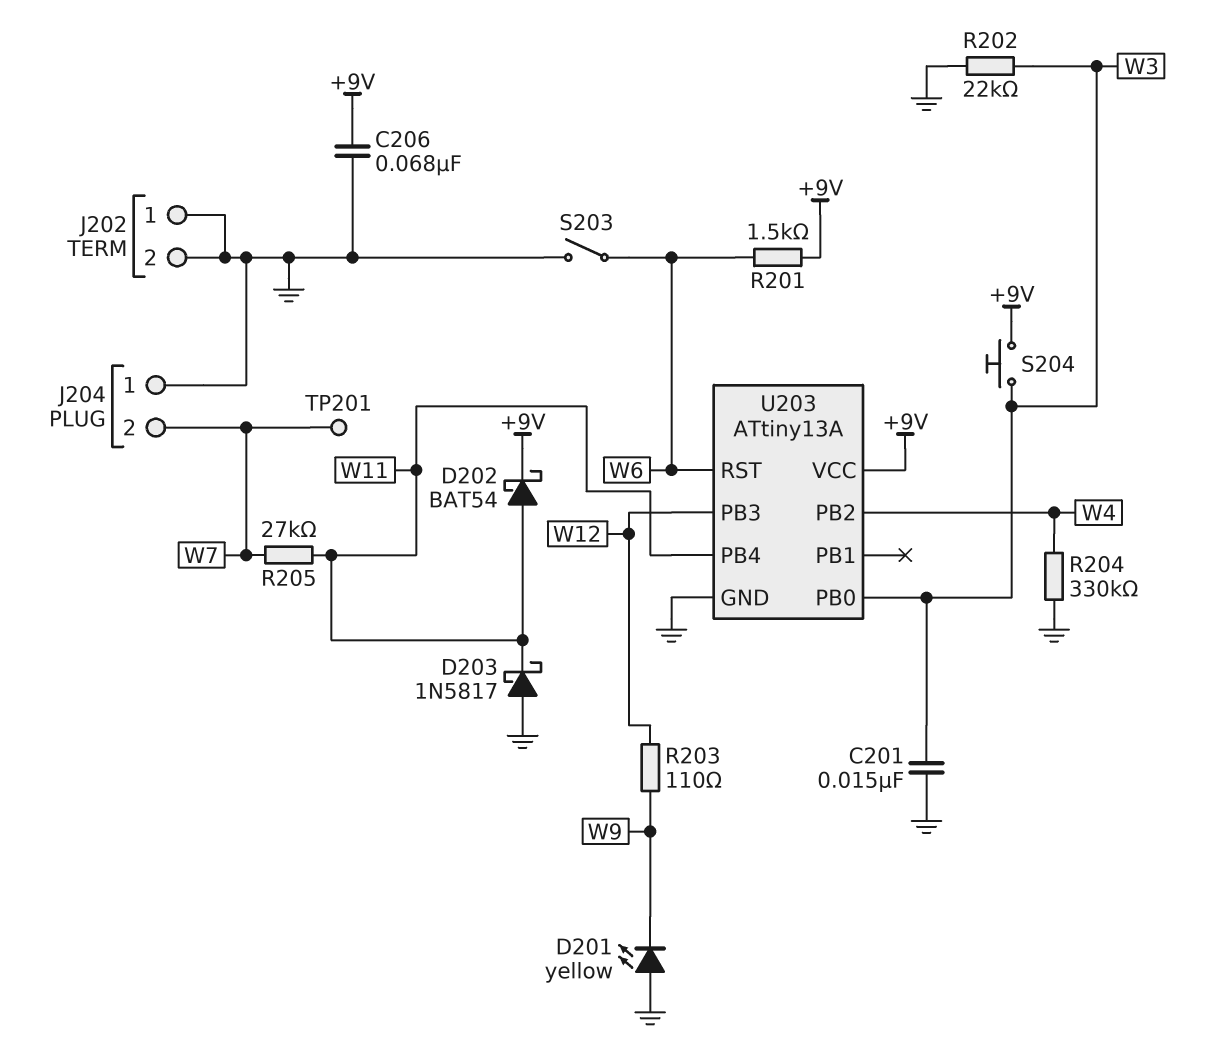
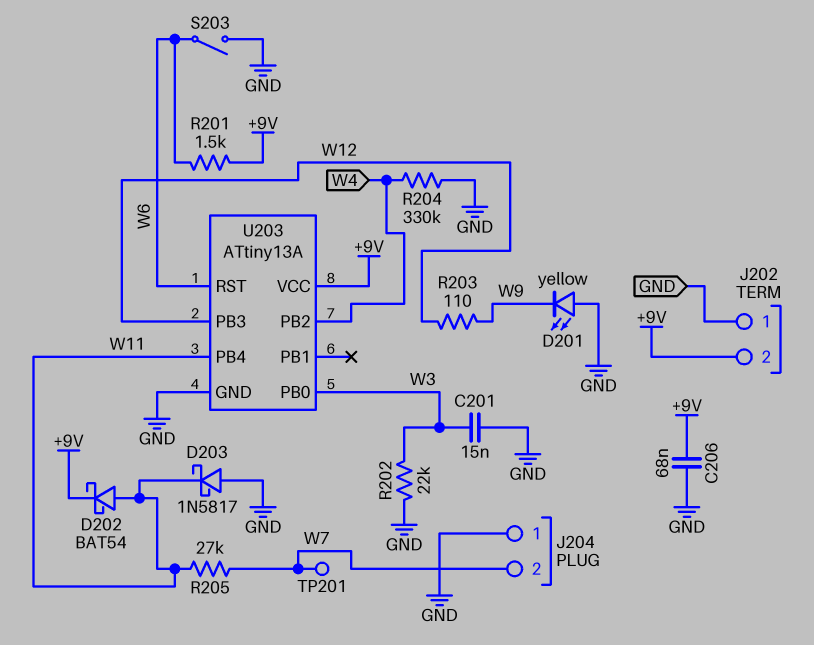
J202 pin 2: GND -> +9V
S204: button (+9V, W3) -> none

